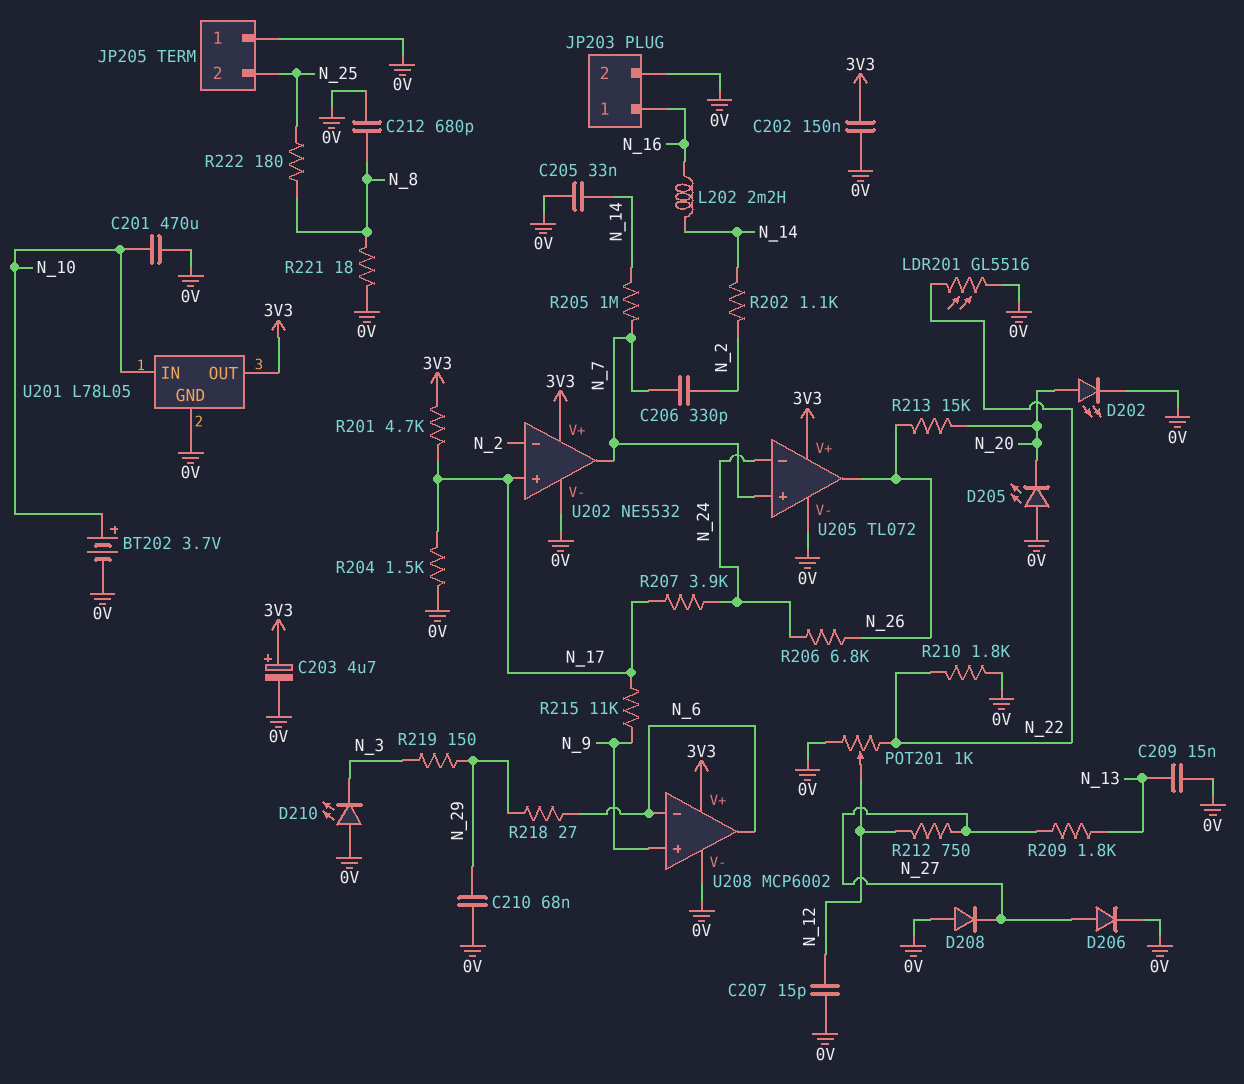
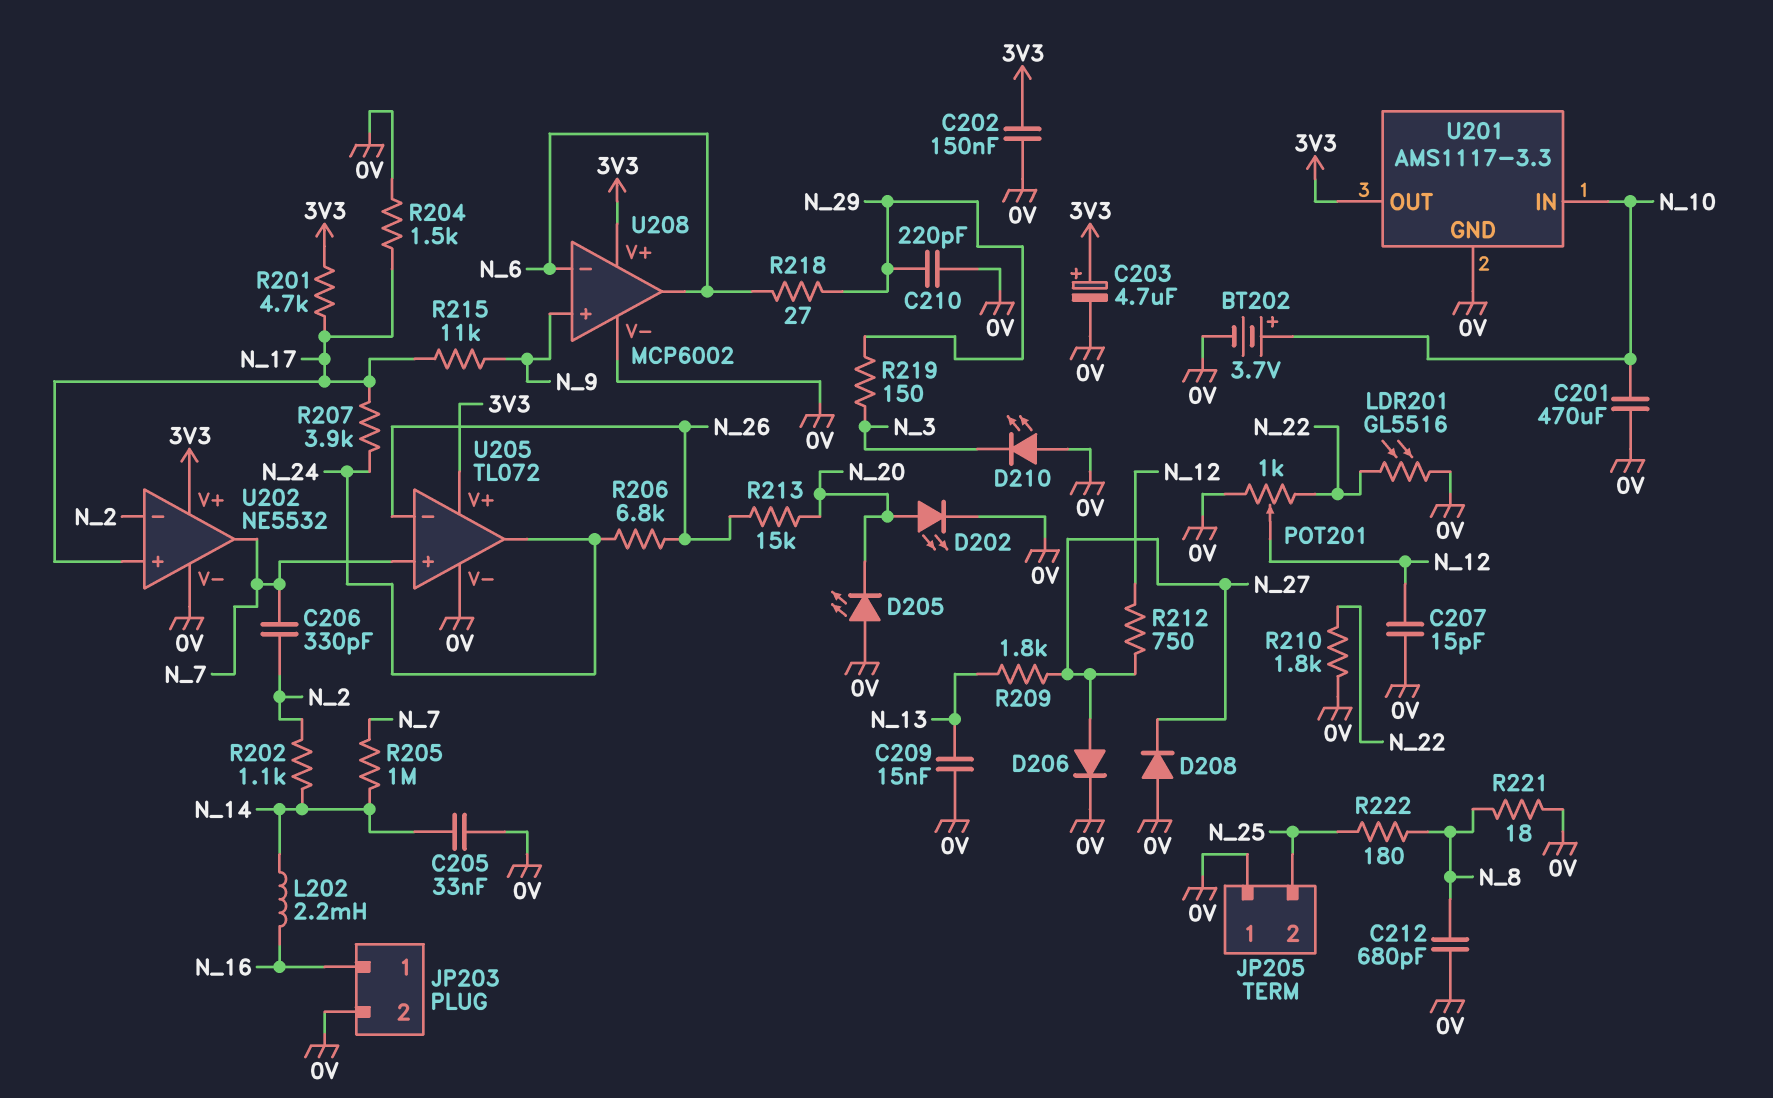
C210: 68nF (0V, N_29) -> 220pF (0V, N_29)
U201: L78L05 -> AMS1117-3.3
U205 pin in-: N_24 -> N_26
U205 pin out: N_26 -> N_24

